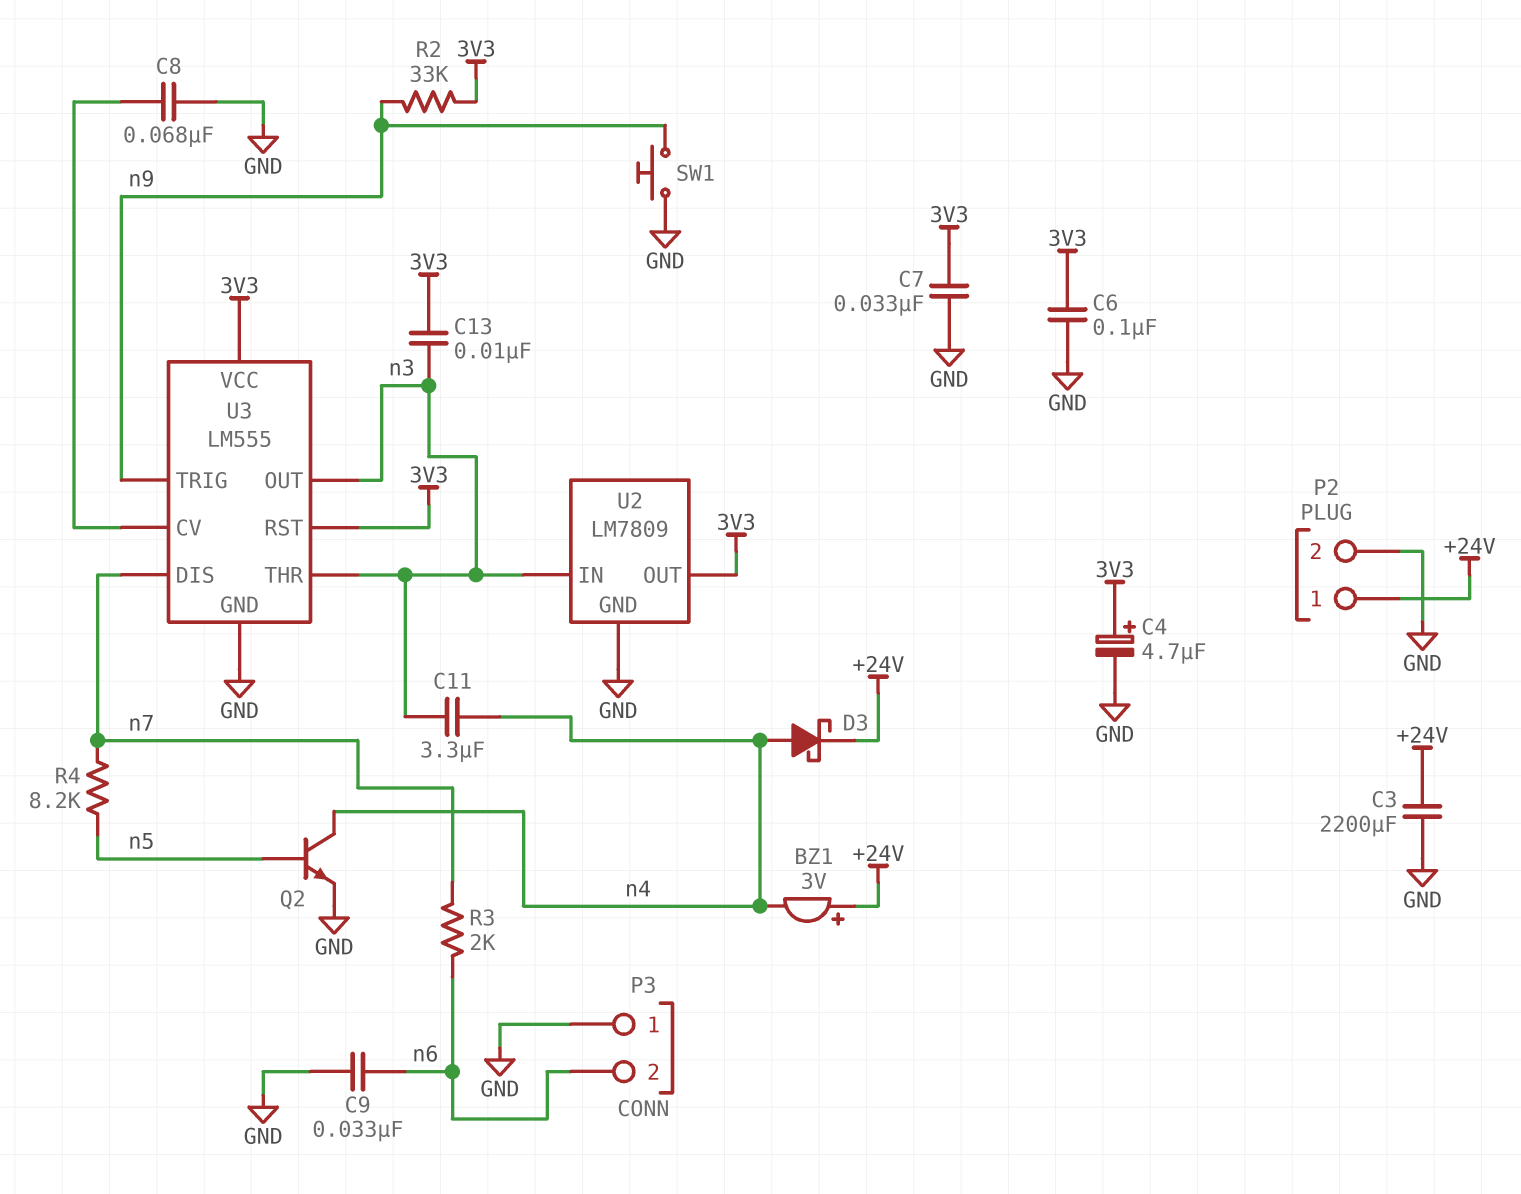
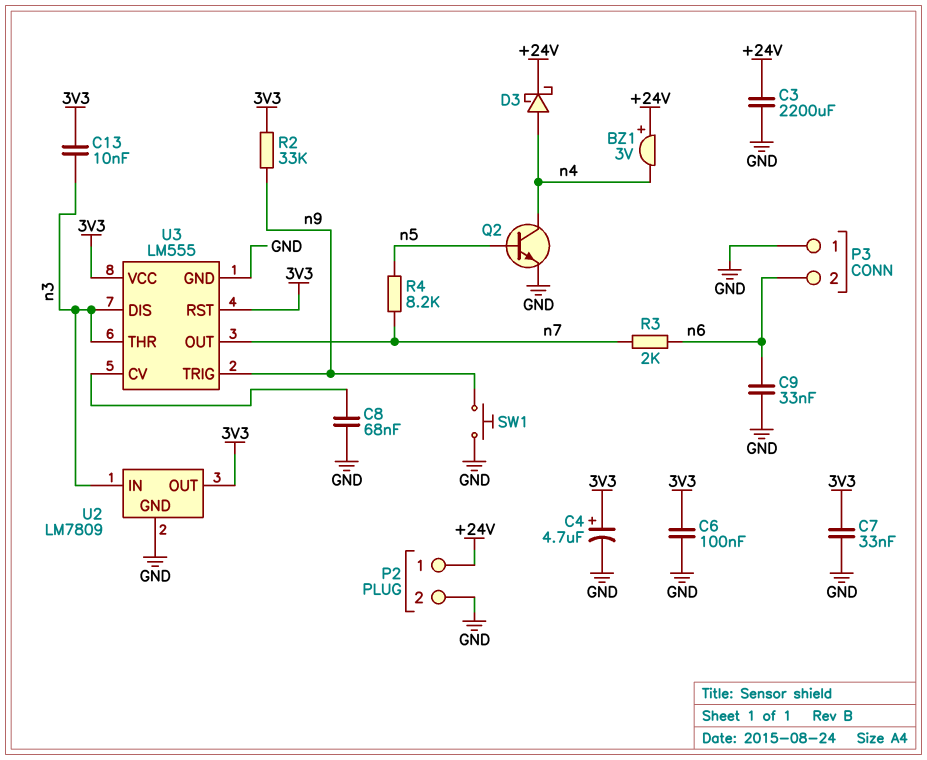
C11: 3.3uF (n3, n4) -> none
U3 pin DIS: n7 -> n3
U3 pin OUT: n3 -> n7

